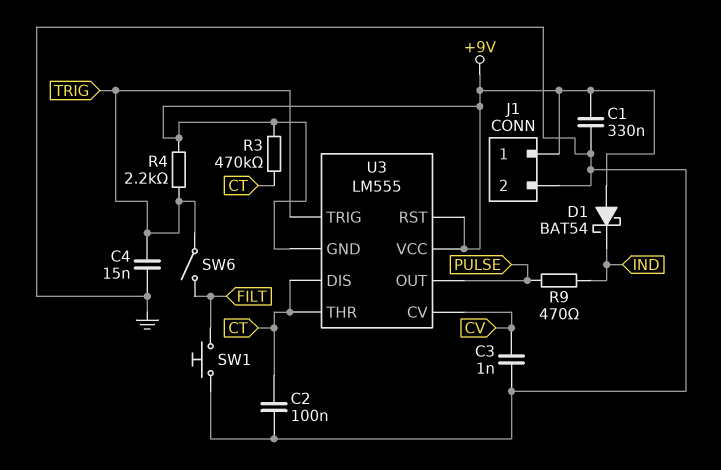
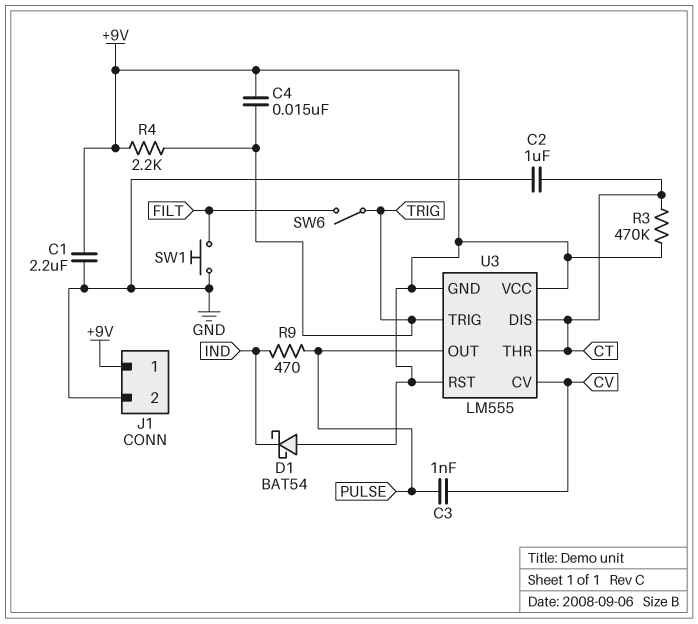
C1: 330nF (+9V, GND) -> 2.2uF (+9V, GND)
C2: 100nF (CT, GND) -> 1uF (CT, GND)
C3: 1nF (CV, GND) -> 1nF (CV, PULSE)
C4: 15nF (GND, TRIG) -> 15nF (+9V, TRIG)

